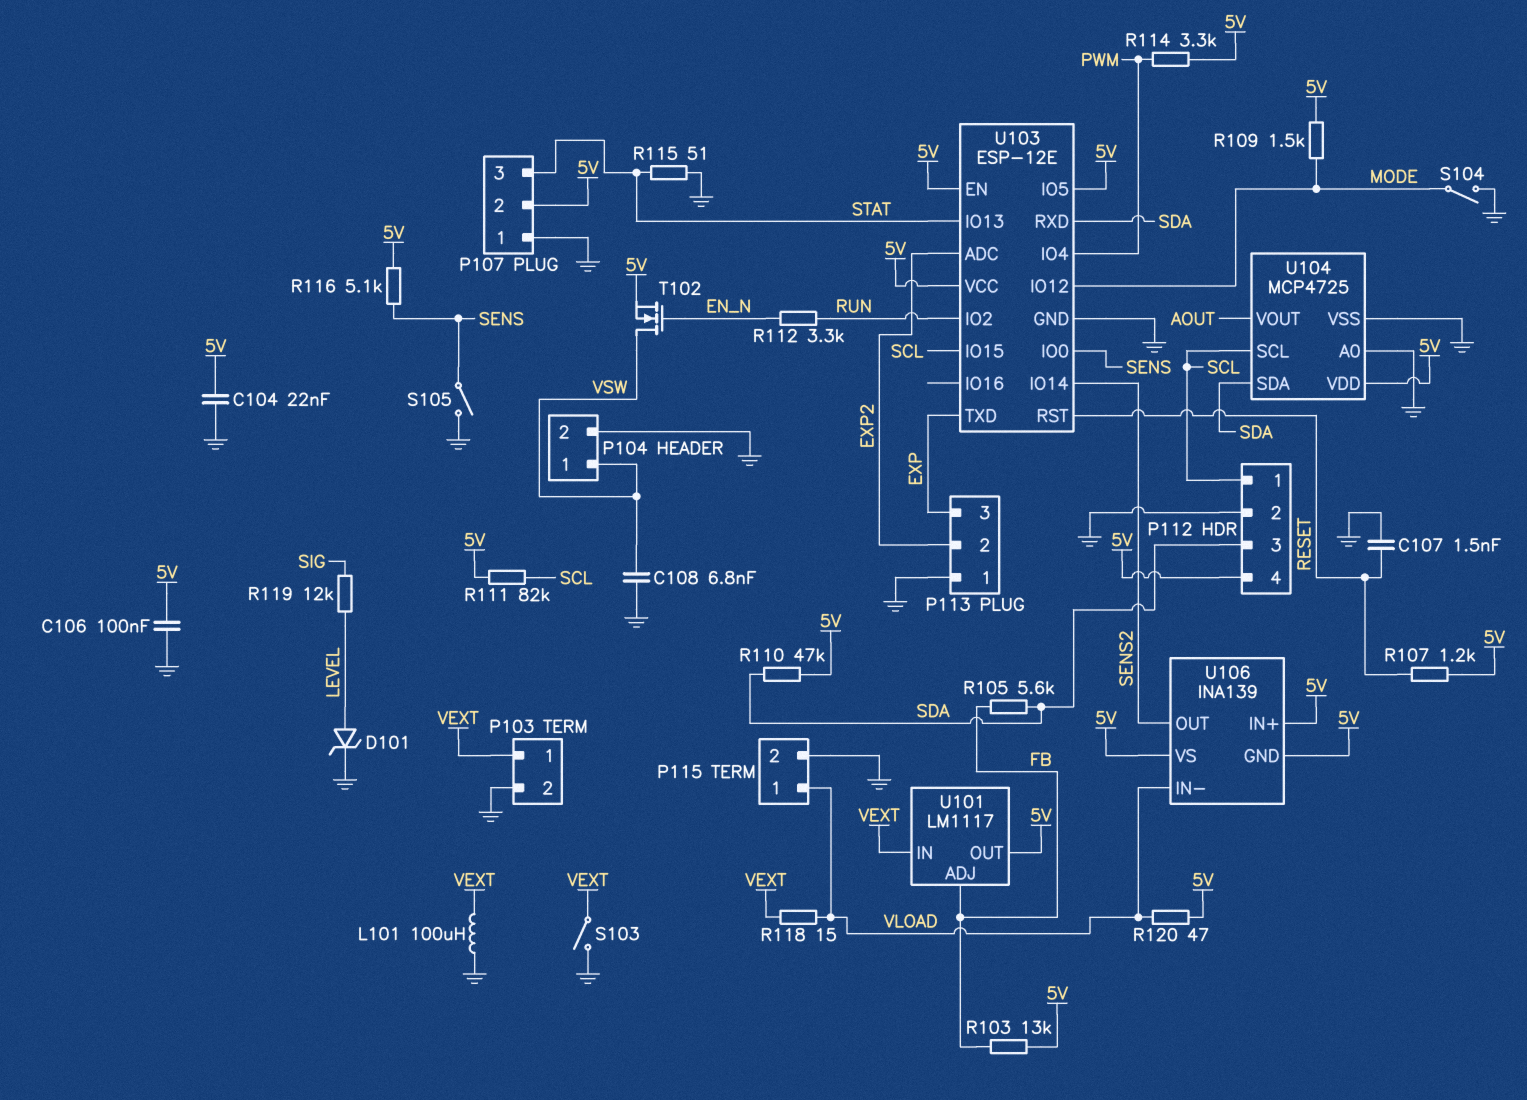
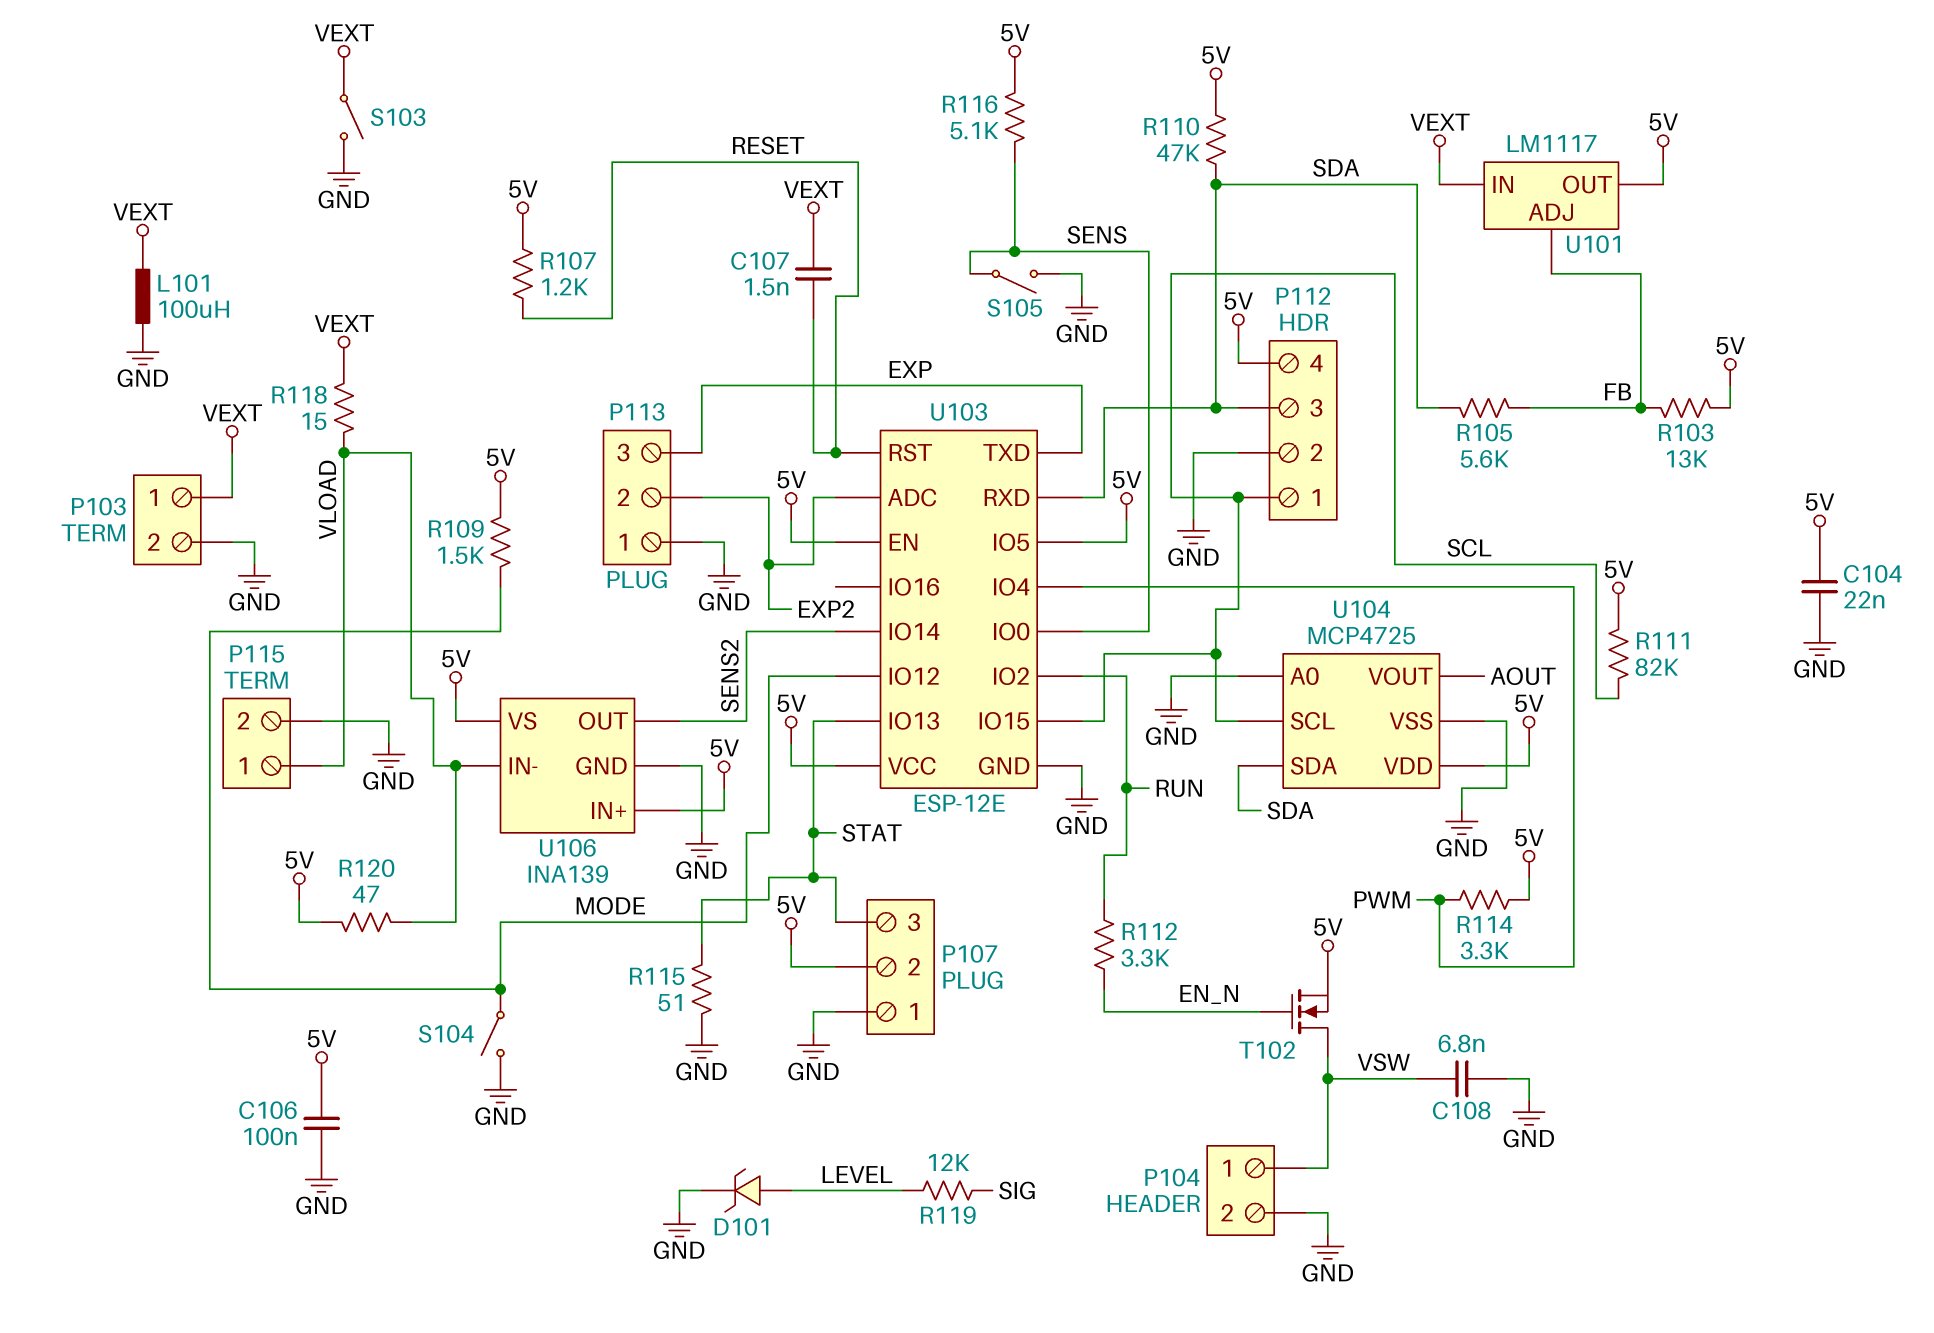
C107: 1.5nF (GND, RESET) -> 1.5nF (RESET, VEXT)
U106 pin GND: 5V -> GND

